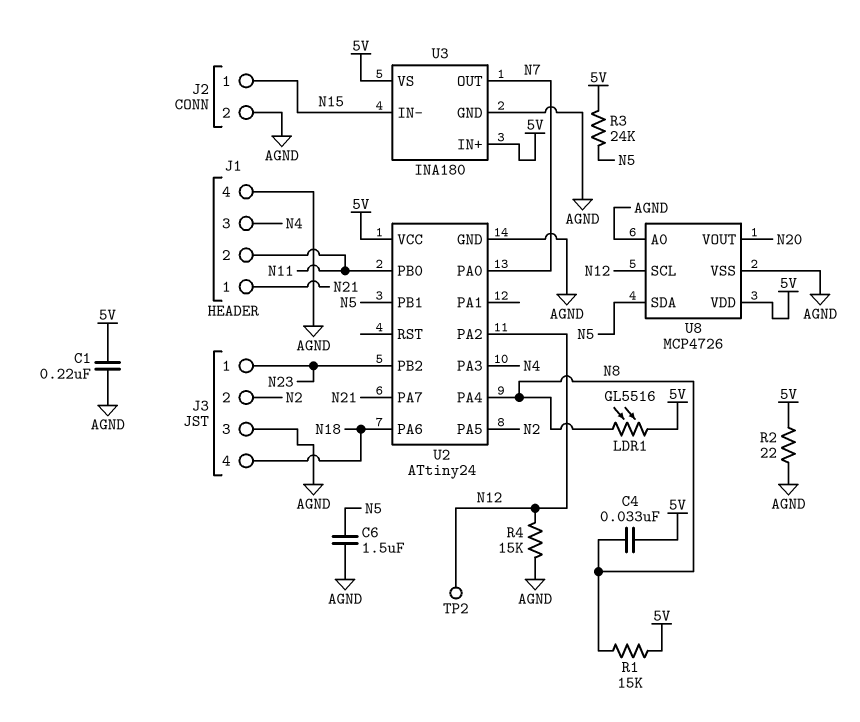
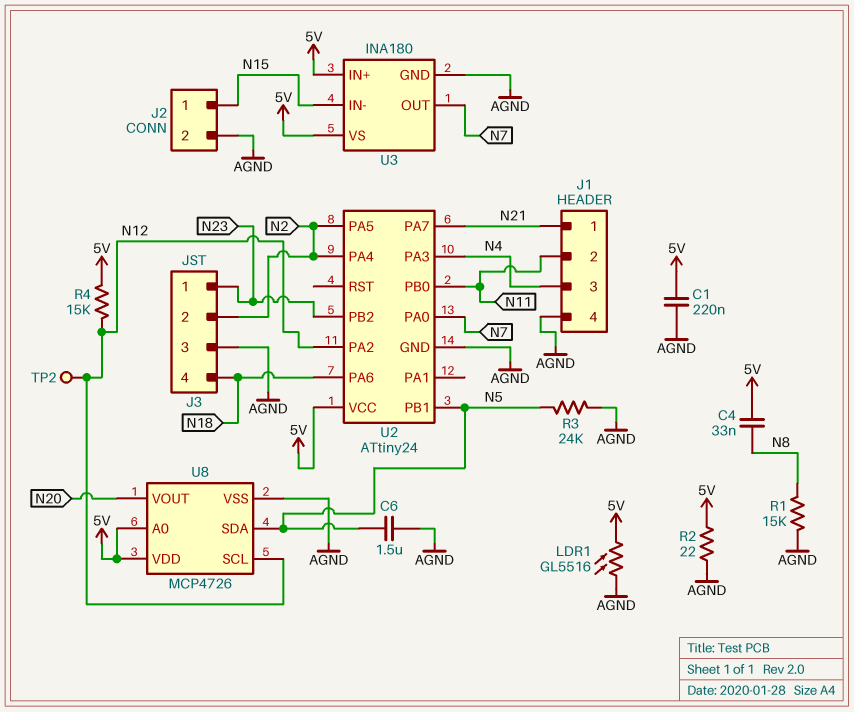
LDR1: GL5516 (5V, N8) -> GL5516 (5V, AGND)
R1: 15k (5V, N8) -> 15k (AGND, N8)
R3: 24k (5V, N5) -> 24k (AGND, N5)
R4: 15k (AGND, N12) -> 15k (5V, N12)
U2 pin PA4: N8 -> N2
U8 pin A0: AGND -> 5V

